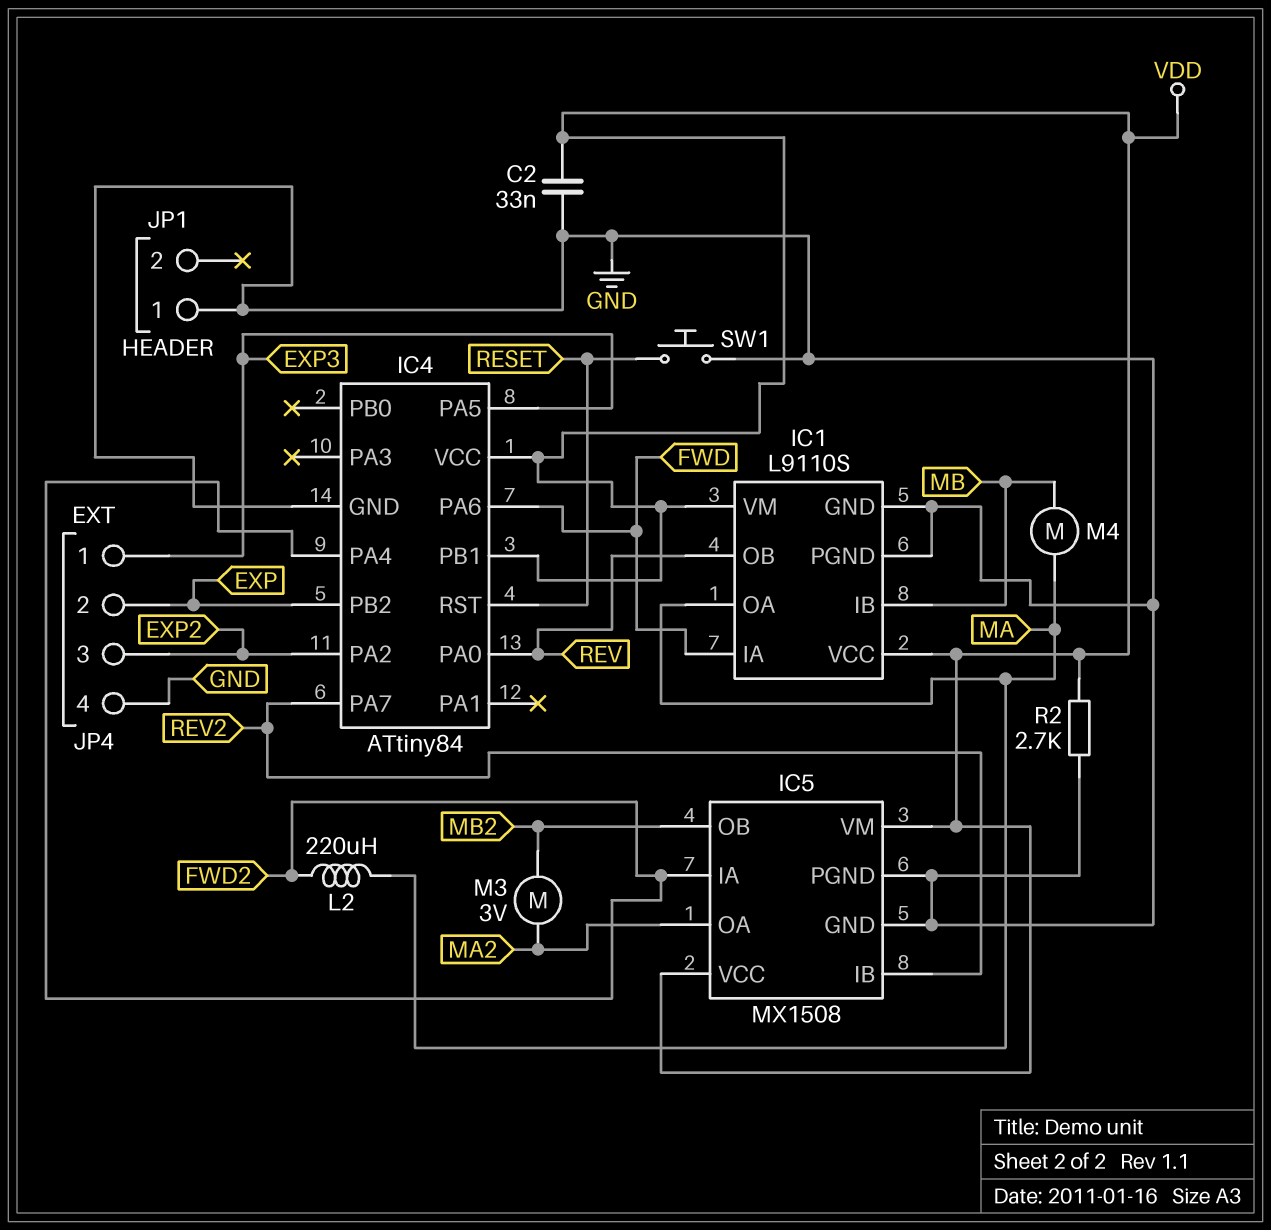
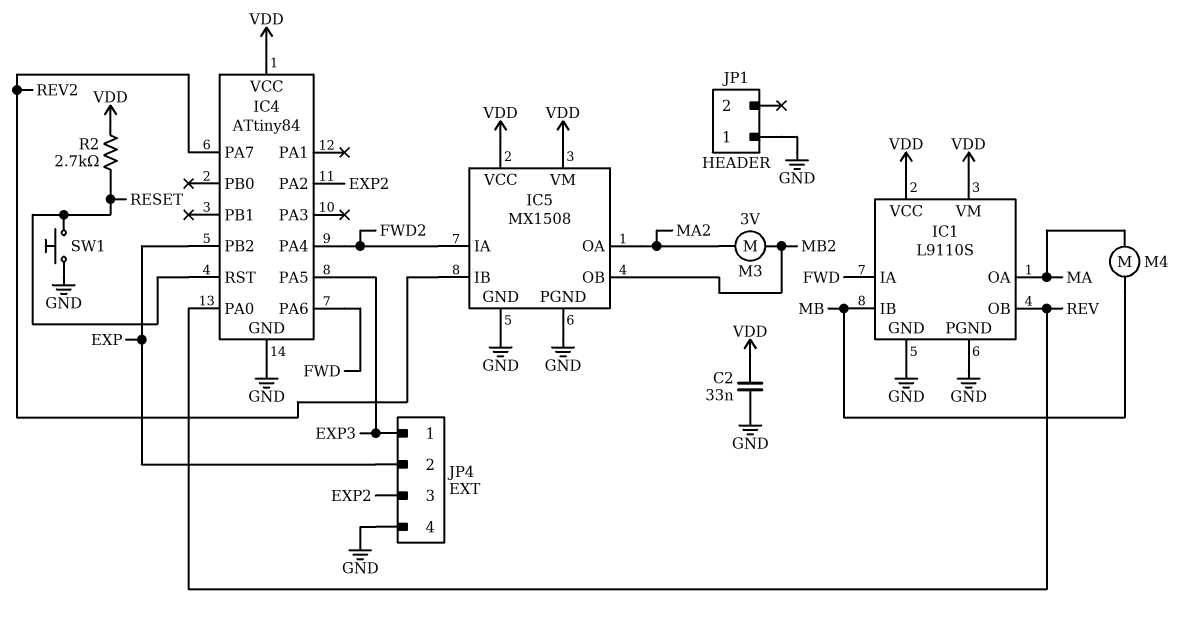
IC4 pin PB1: VDD -> none
L2: 220uH (FWD2, MA) -> none
R2: 2.7k (GND, VDD) -> 2.7k (RESET, VDD)

